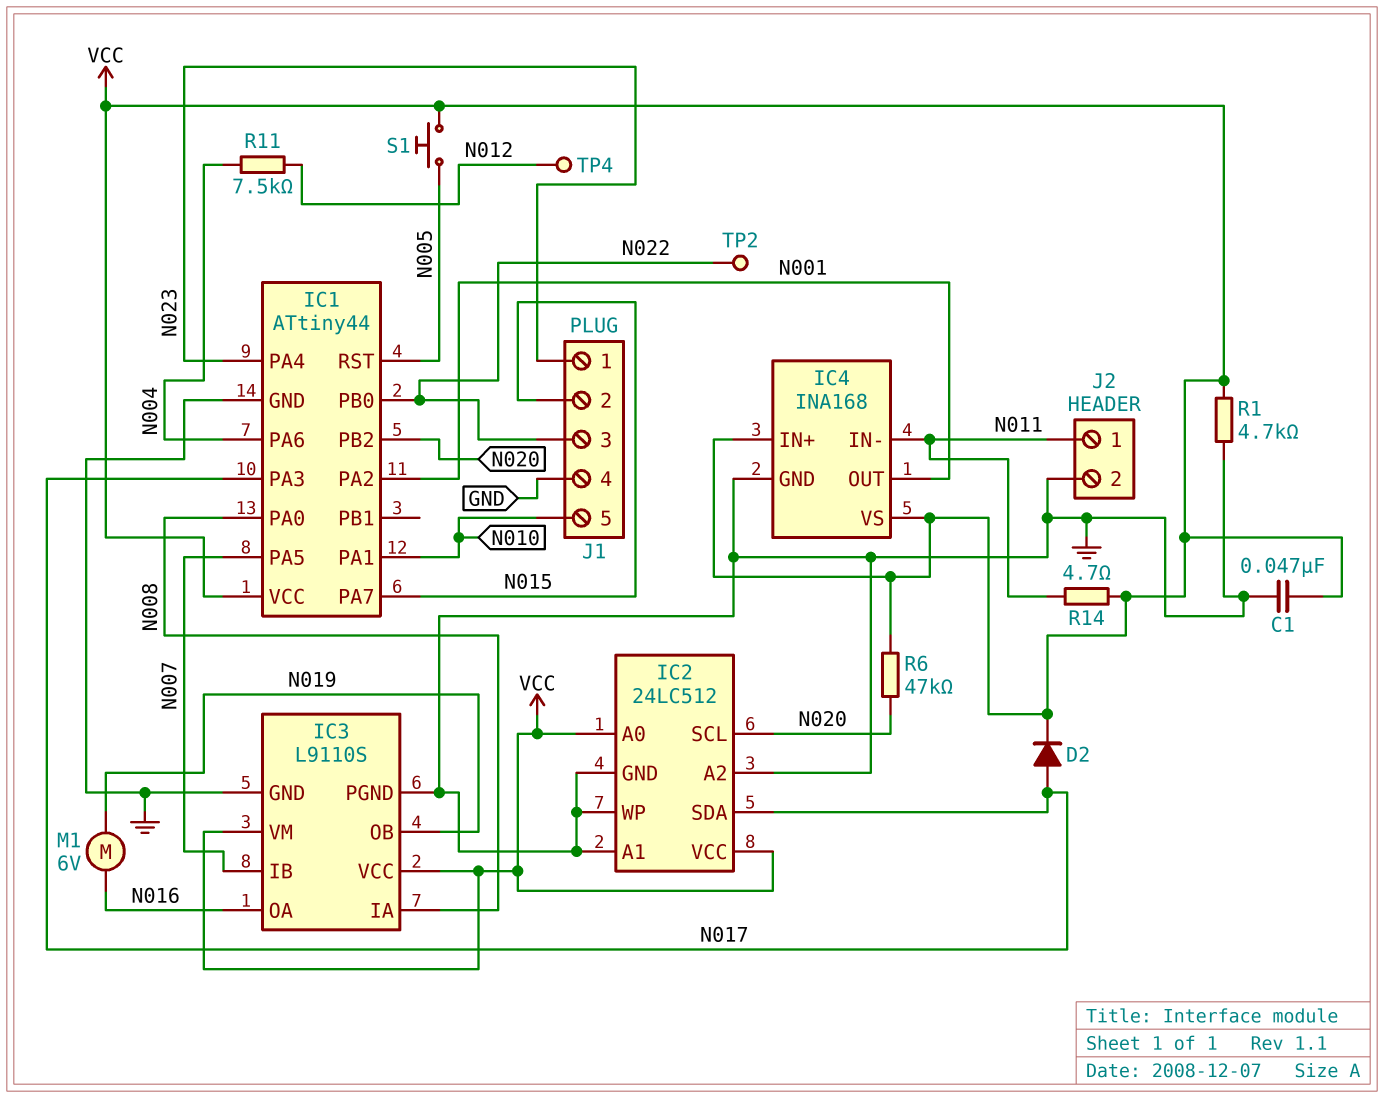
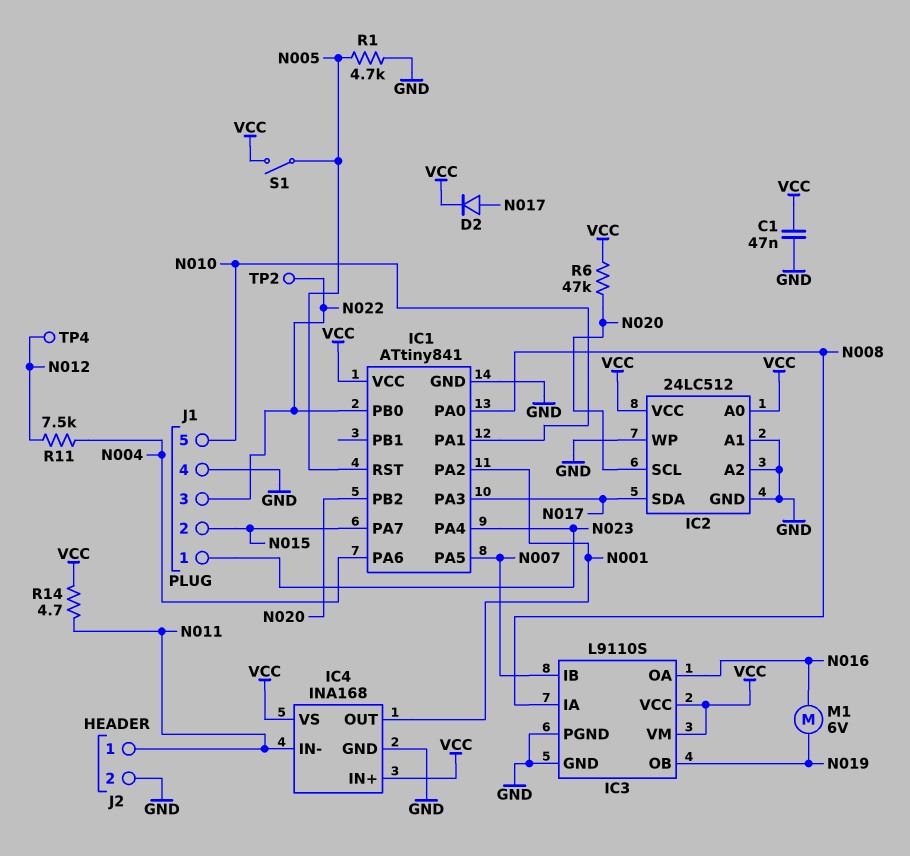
IC1: ATtiny44 -> ATtiny841
R1: 4.7k (GND, VCC) -> 4.7k (GND, N005)
S1: button (N005, VCC) -> switch (N005, VCC)

